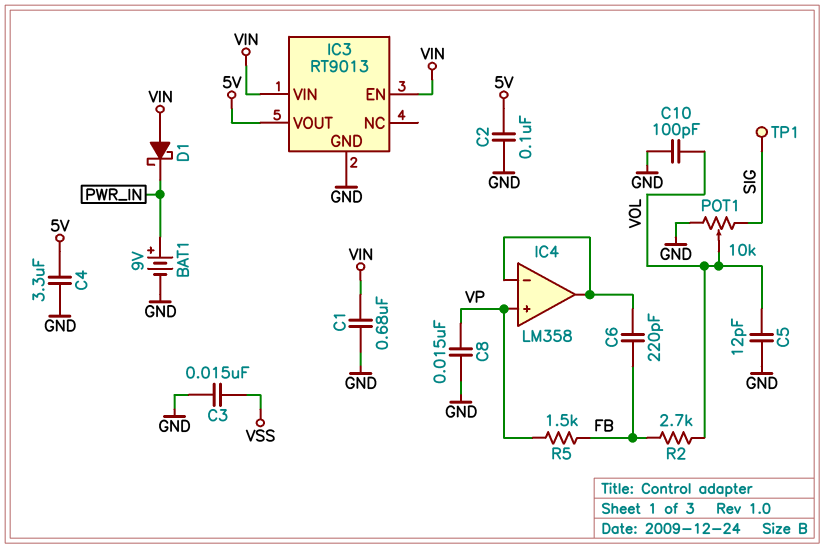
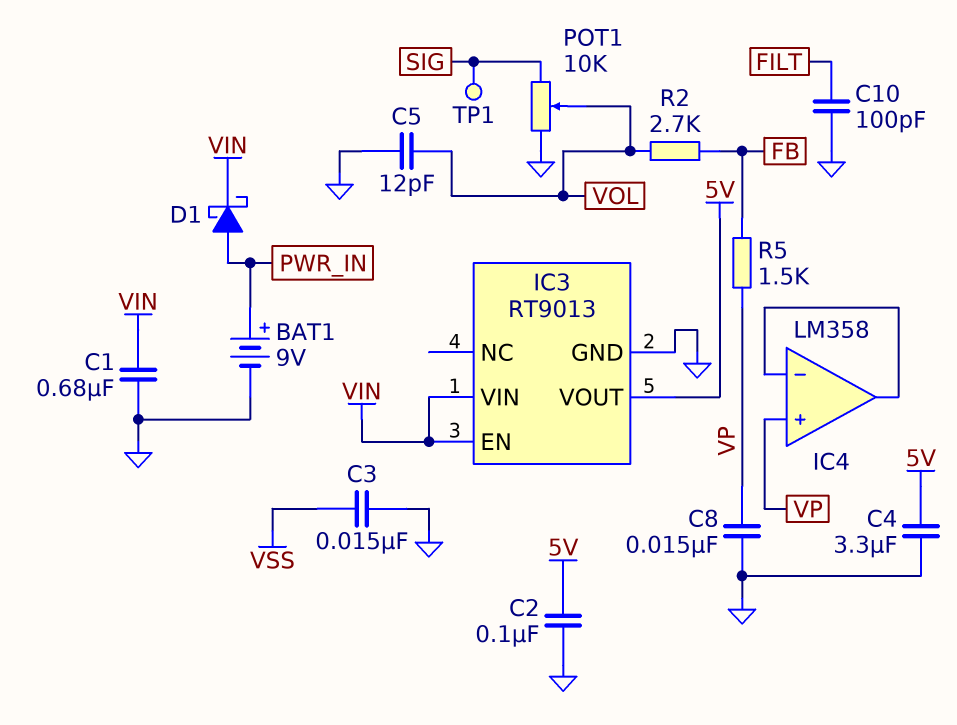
C6: 220pF (FB, IC4/in-) -> none
C10: 100pF (GND, VOL) -> 100pF (FILT, GND)
D1: schottky (A VIN, K PWR_IN) -> schottky (A PWR_IN, K VIN)

